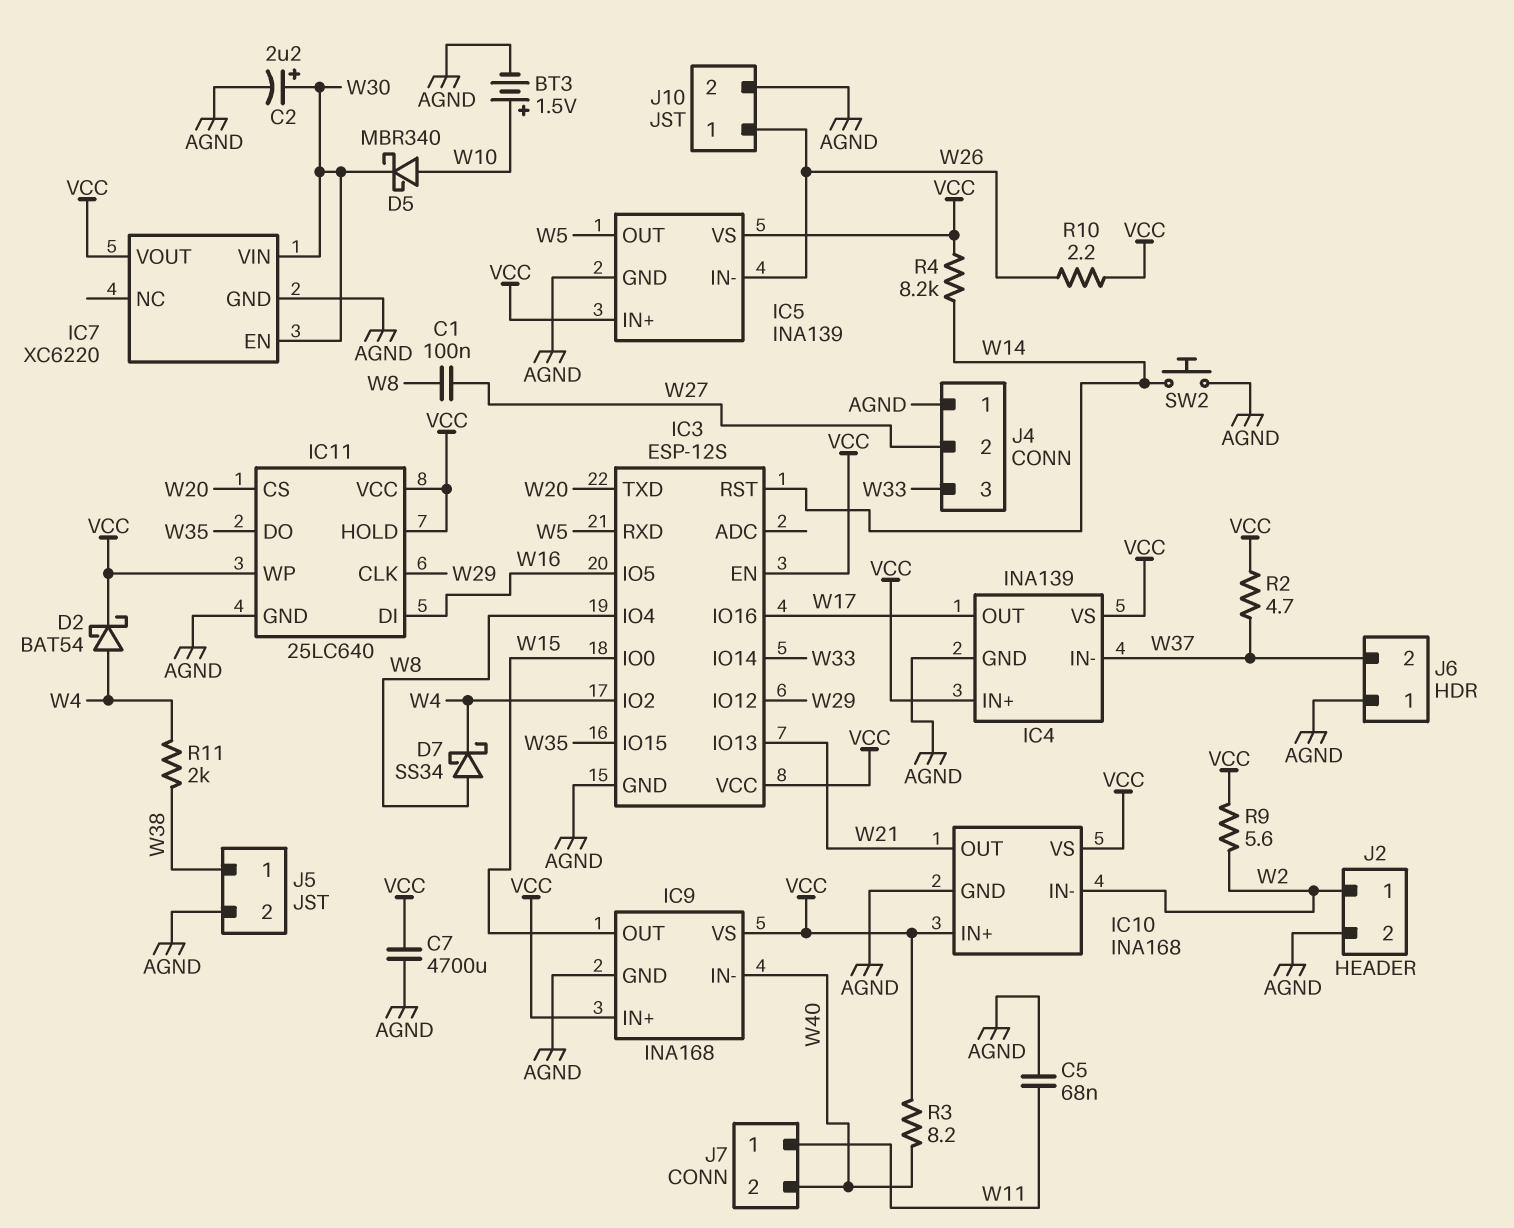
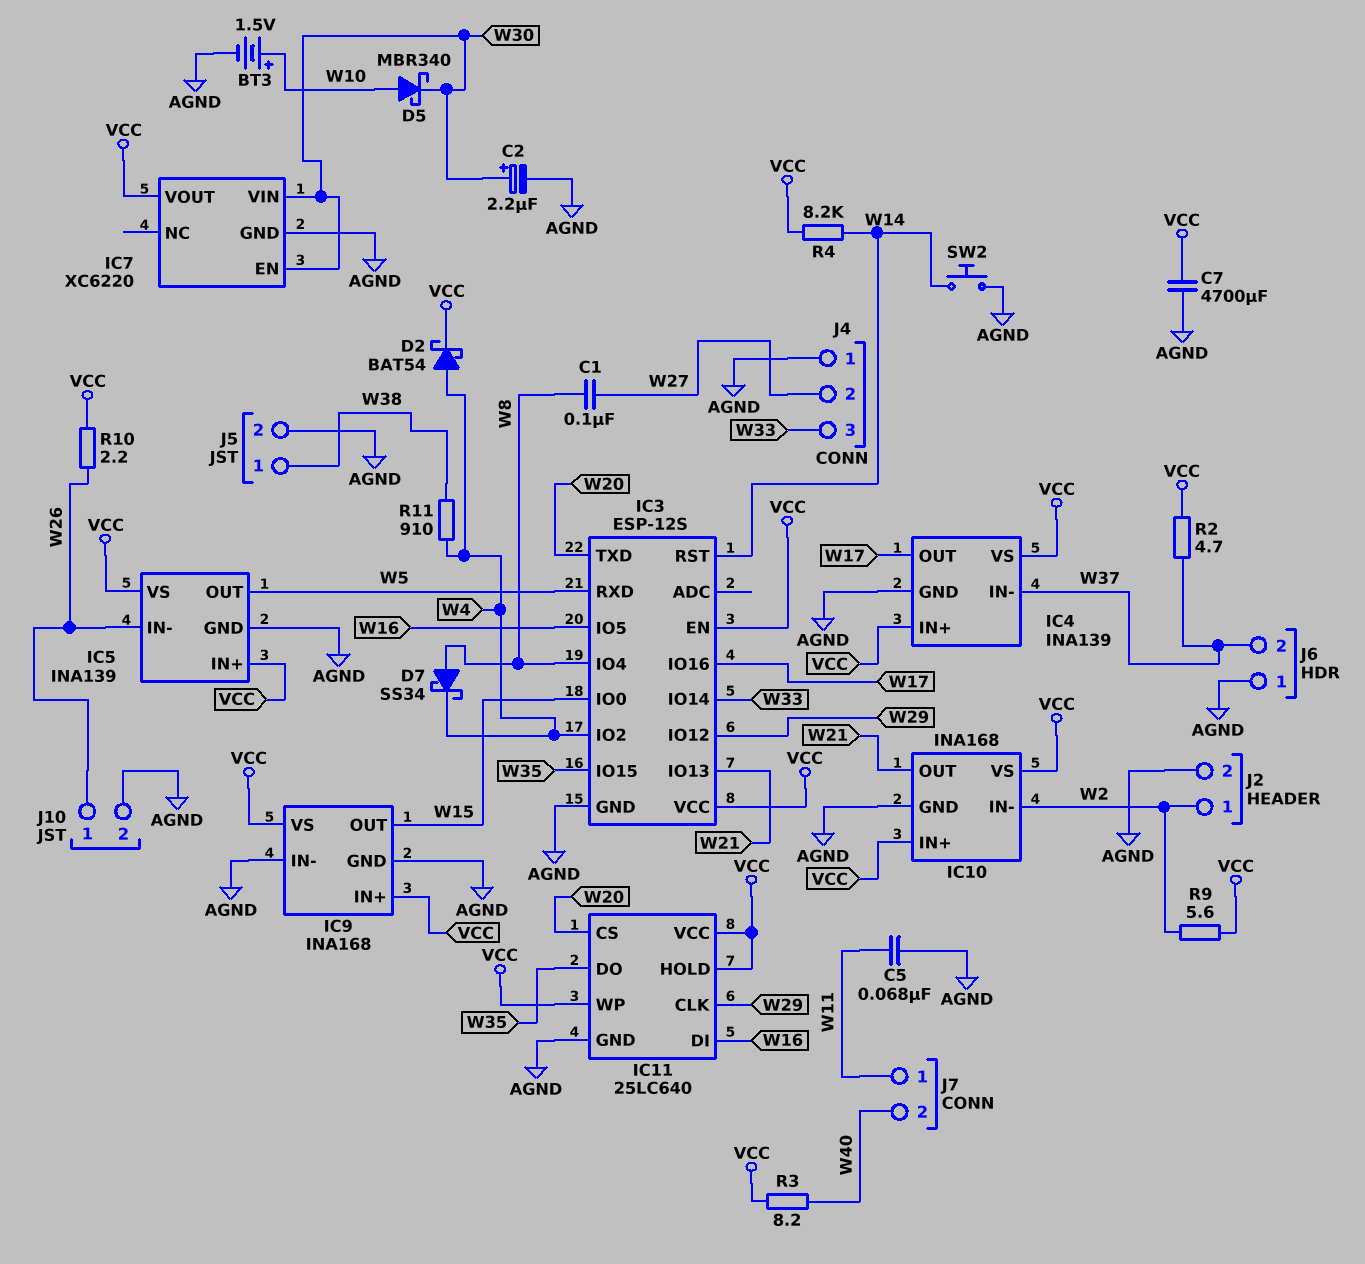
IC9 pin IN-: W40 -> AGND
R11: 2k (W4, W38) -> 910 (W4, W38)

